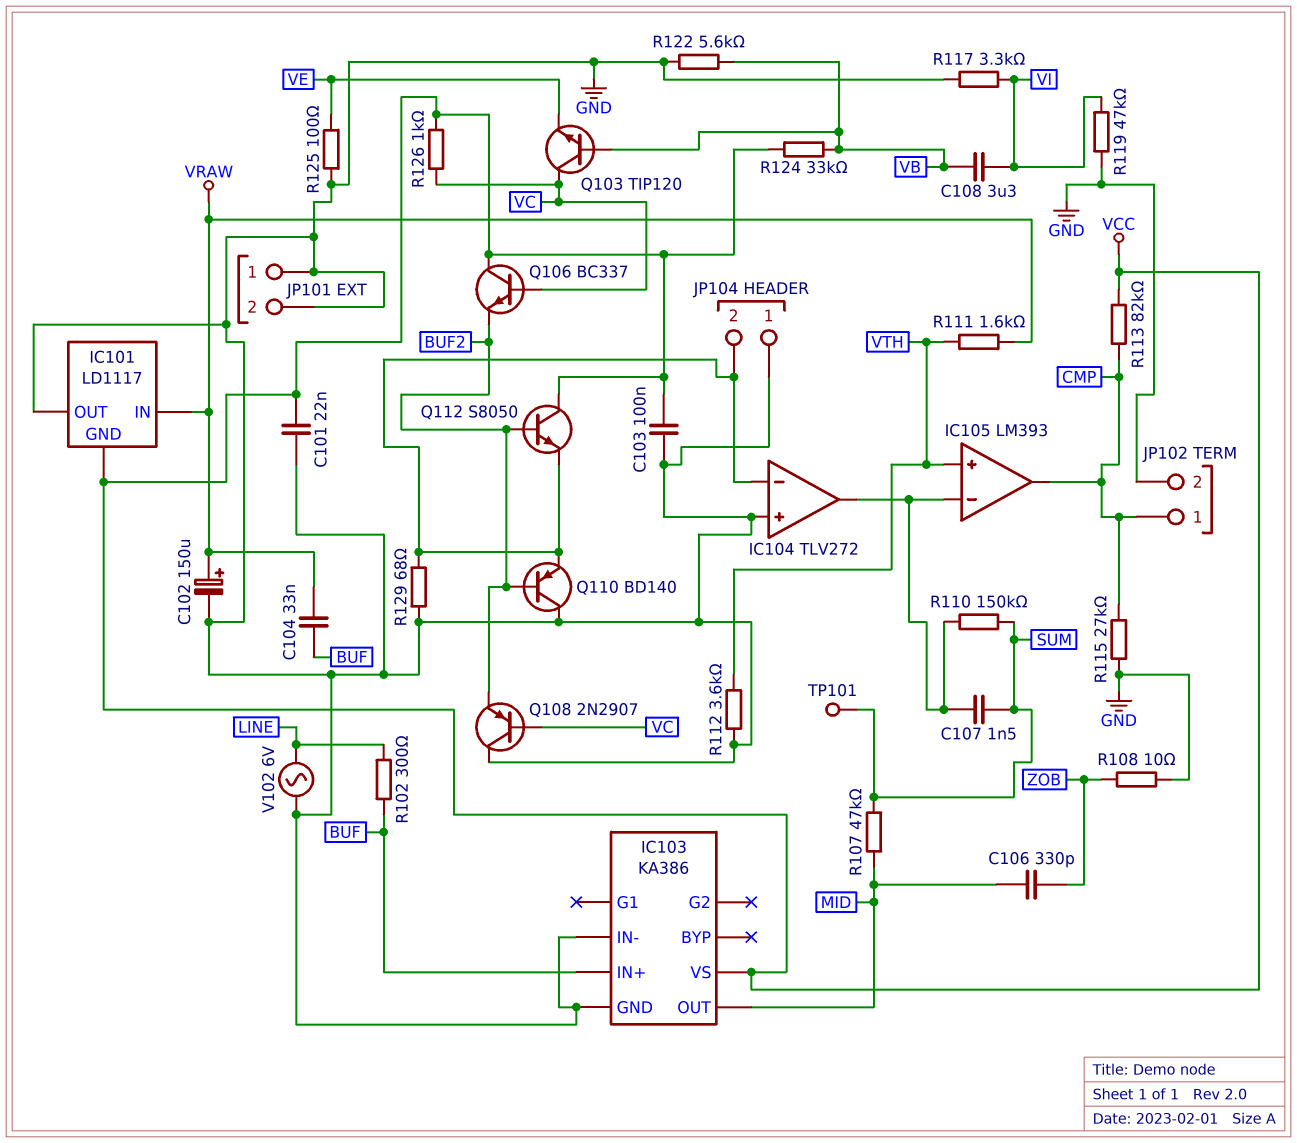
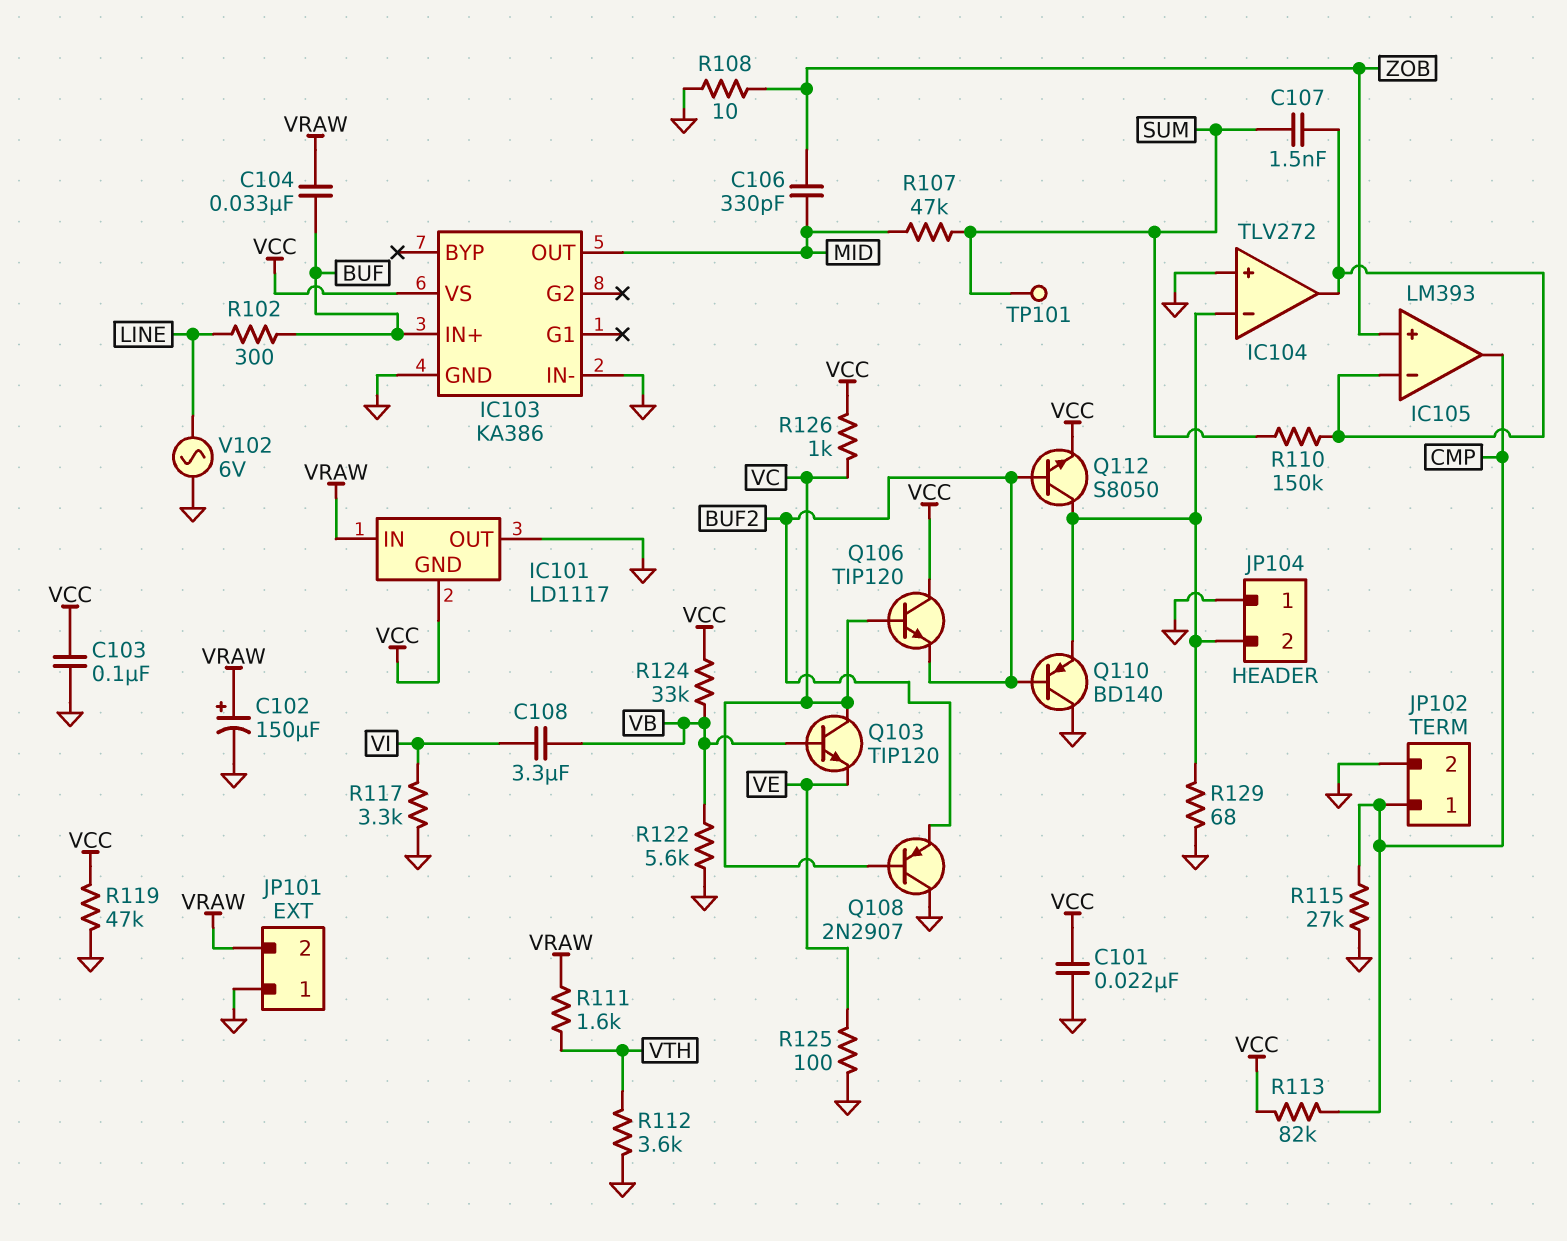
IC105 pin in+: VTH -> ZOB
JP101 pin 2: GND -> VRAW
Q106: NPN BC337 (B VC, C VCC, E BUF2) -> NPN TIP120 (B VC, C VCC, E BUF2)
Q112: NPN S8050 (B BUF2, C VCC, E IC104/in-) -> NPN S8050 (B BUF2, C IC104/in-, E VCC)
R119: 47k (GND, VI) -> 47k (GND, VCC)

